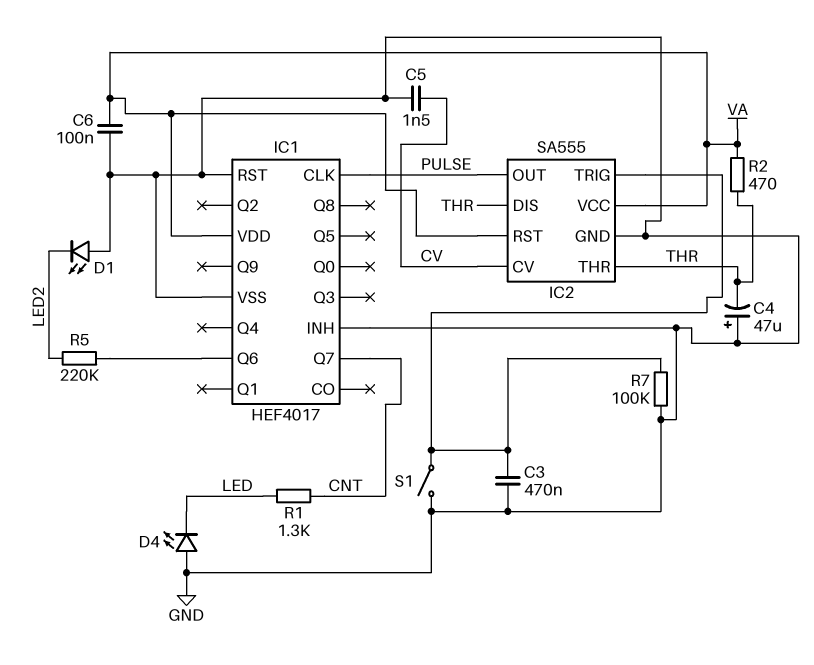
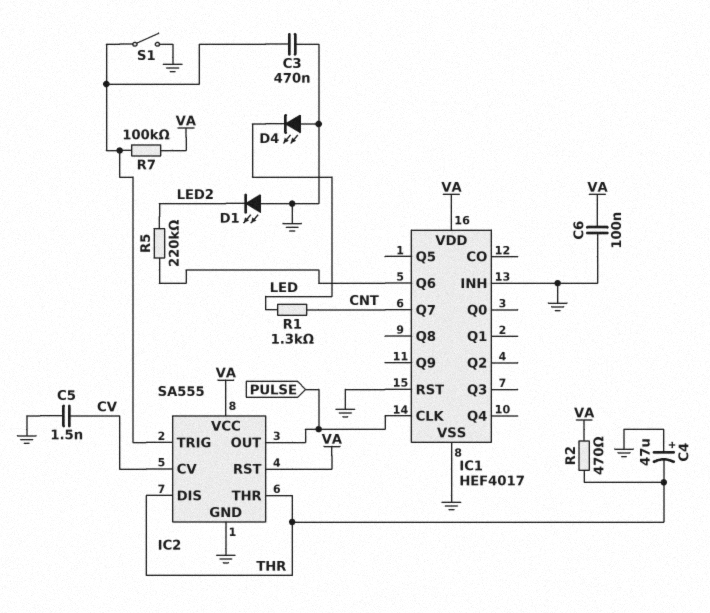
R7: 100k (GND, IC2/TRIG) -> 100k (IC2/TRIG, VA)

